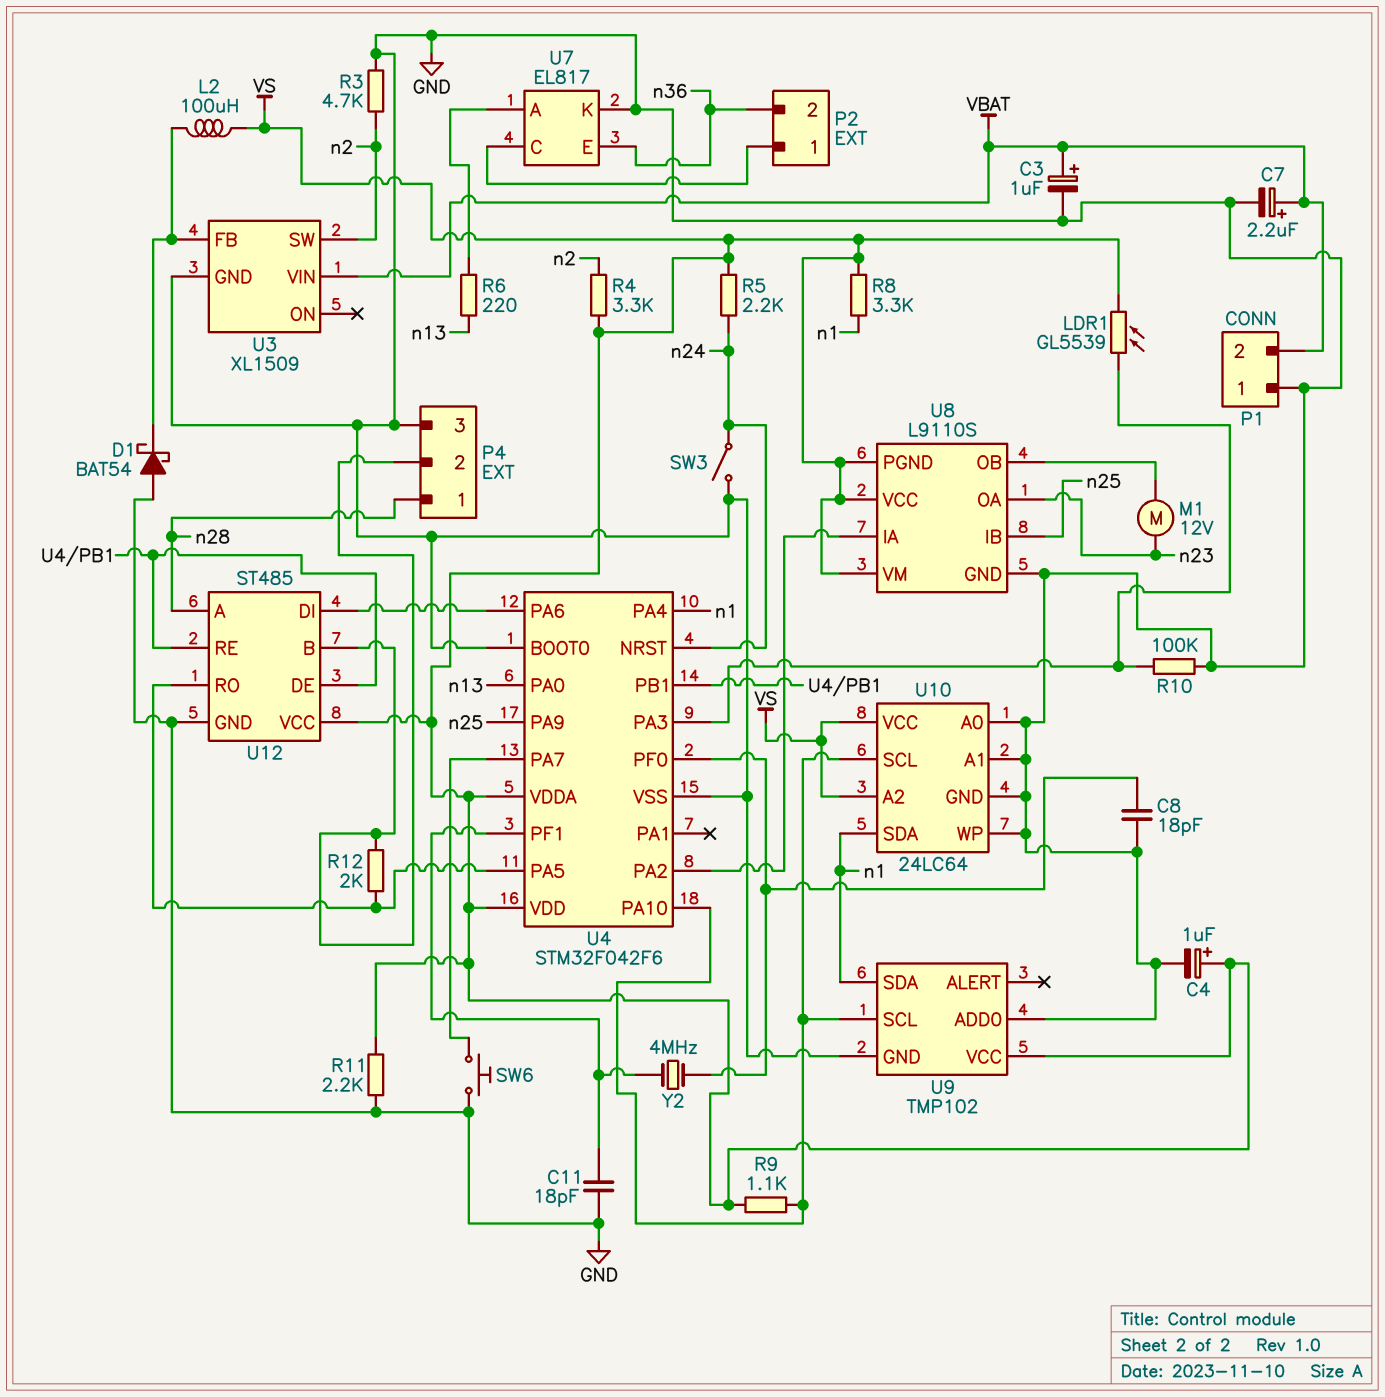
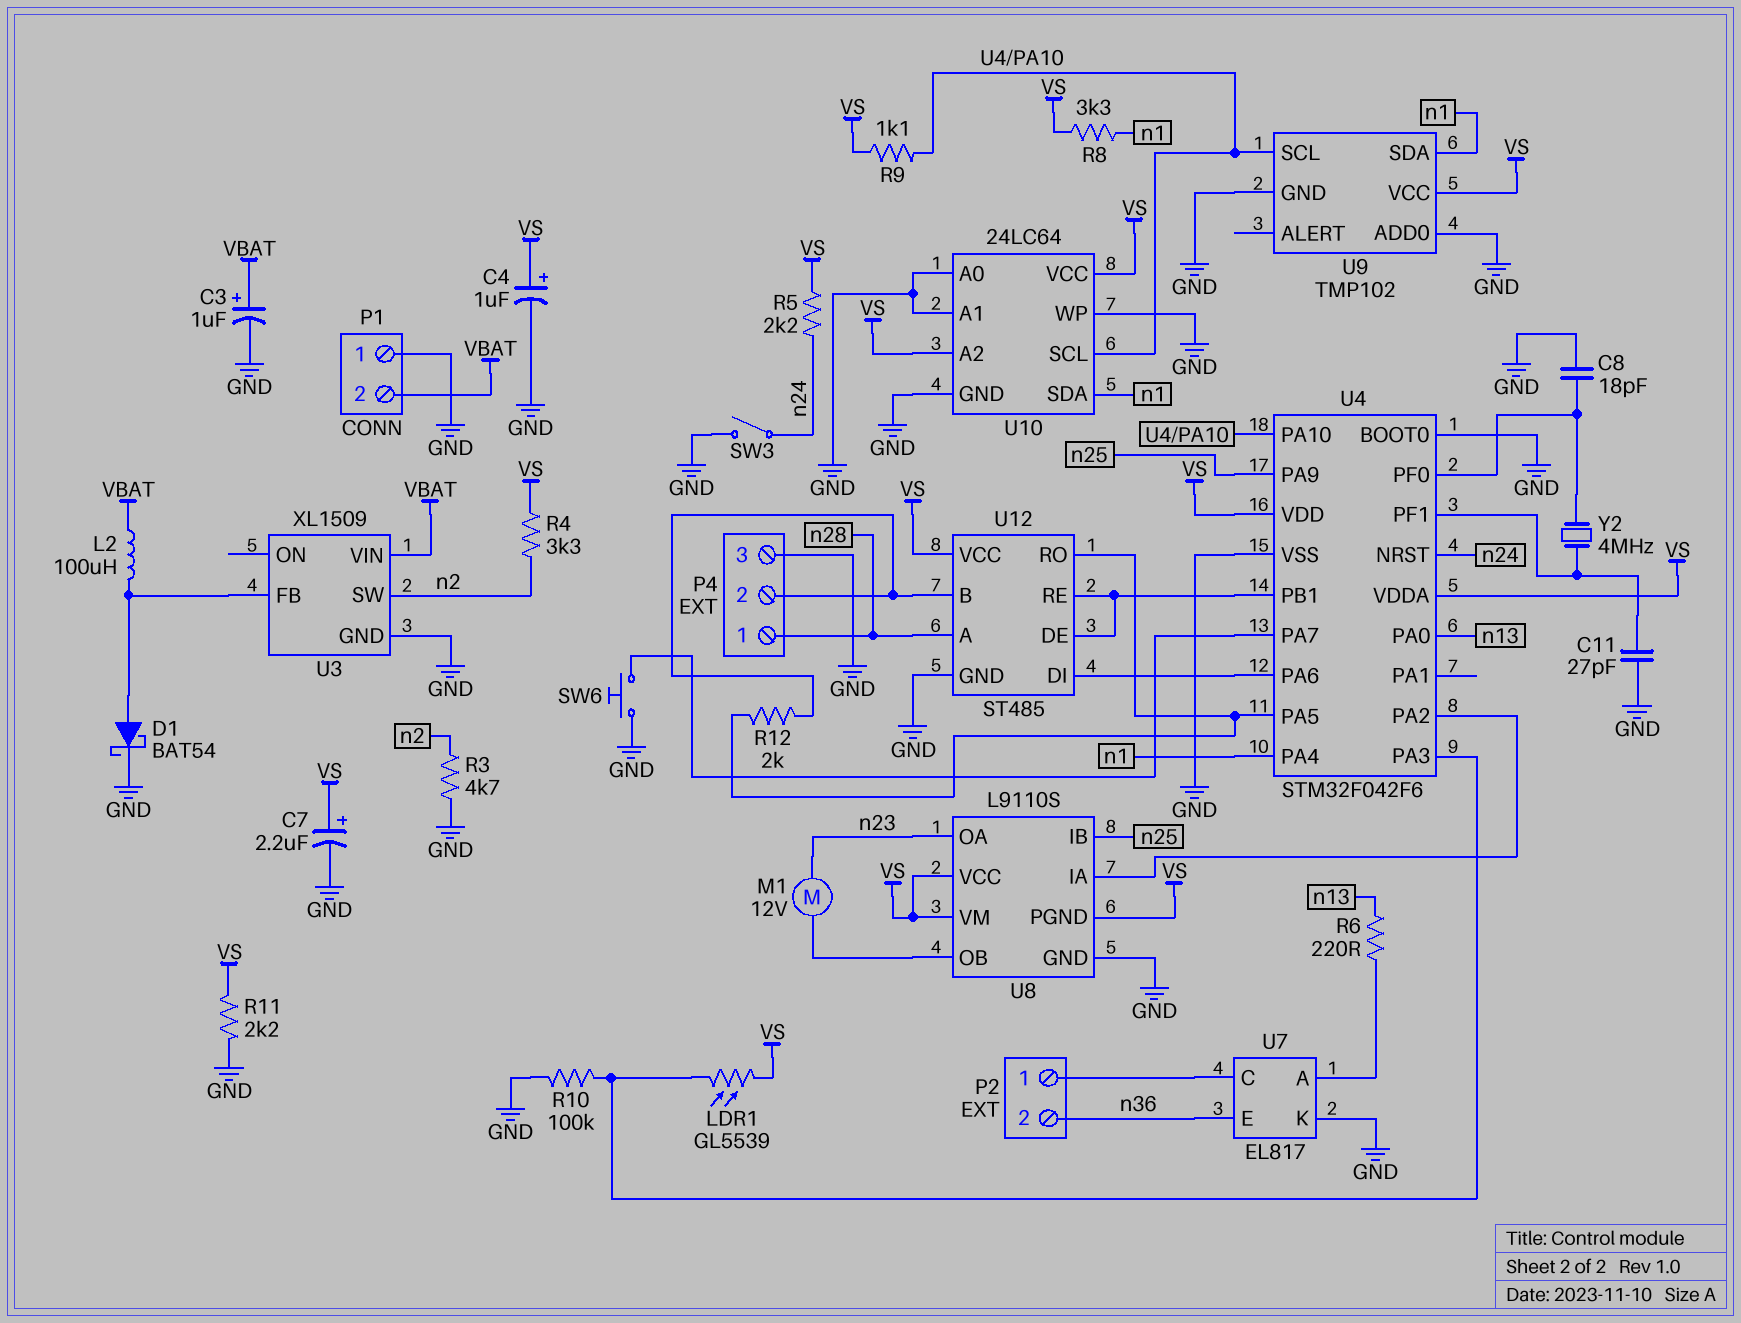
C7: 2.2uF (plus VBAT, minus GND) -> 2.2uF (plus VS, minus GND)
C11: 18pF (GND, U4/PF1) -> 27pF (GND, U4/PF1)
D1: schottky BAT54 (A GND, K U3/FB) -> schottky BAT54 (A U3/FB, K GND)
L2: 100uH (U3/FB, VS) -> 100uH (U3/FB, VBAT)

